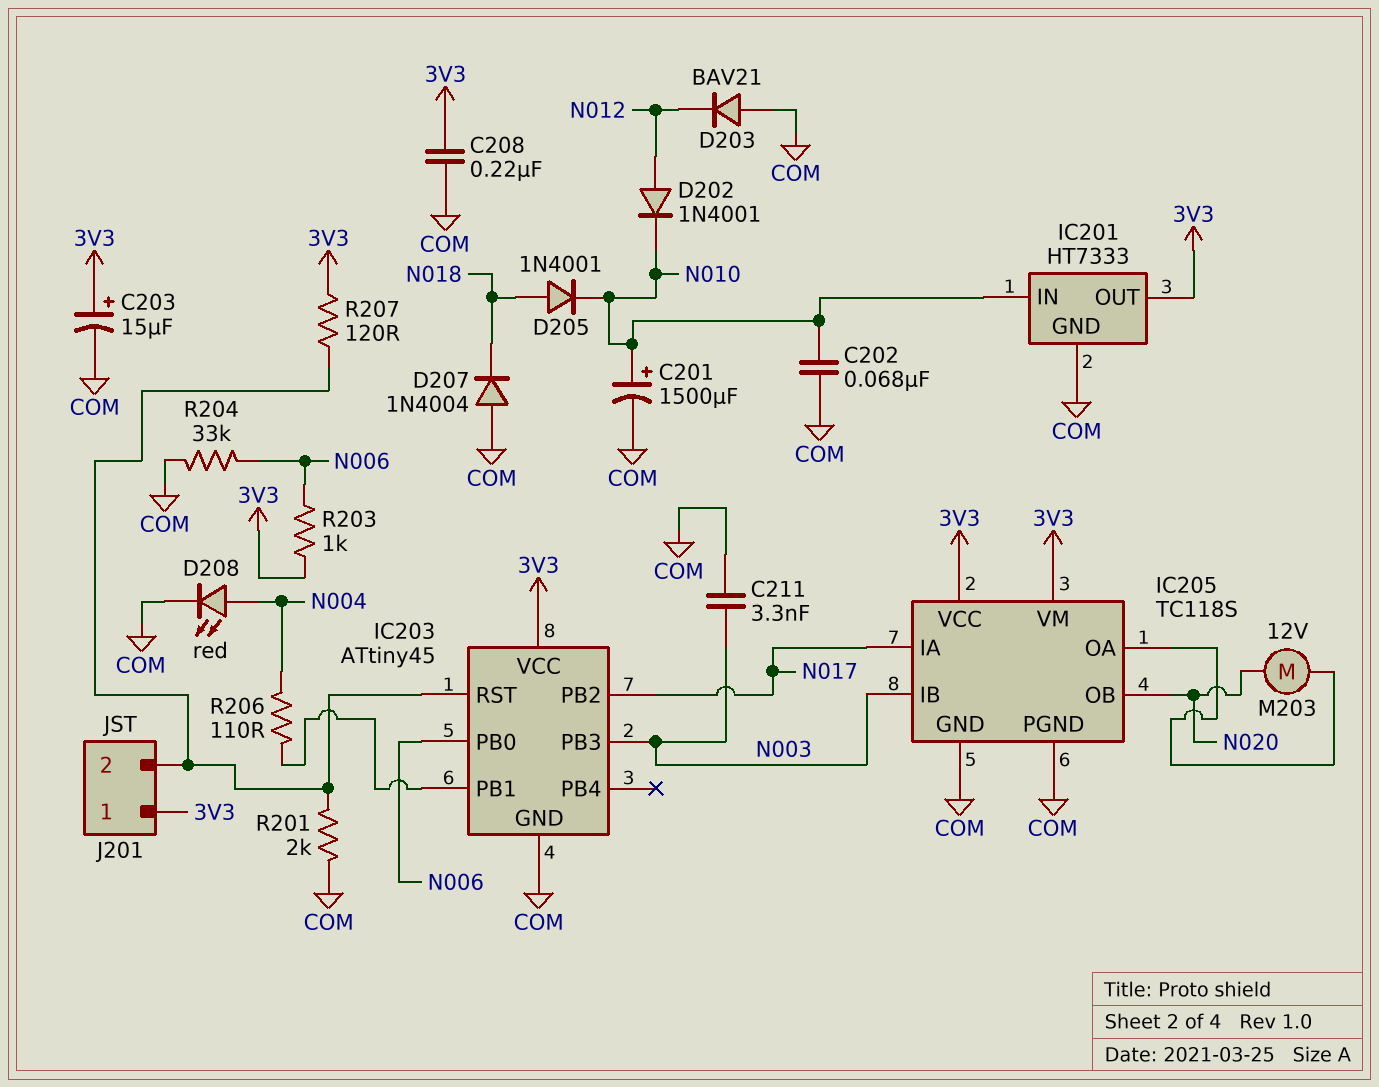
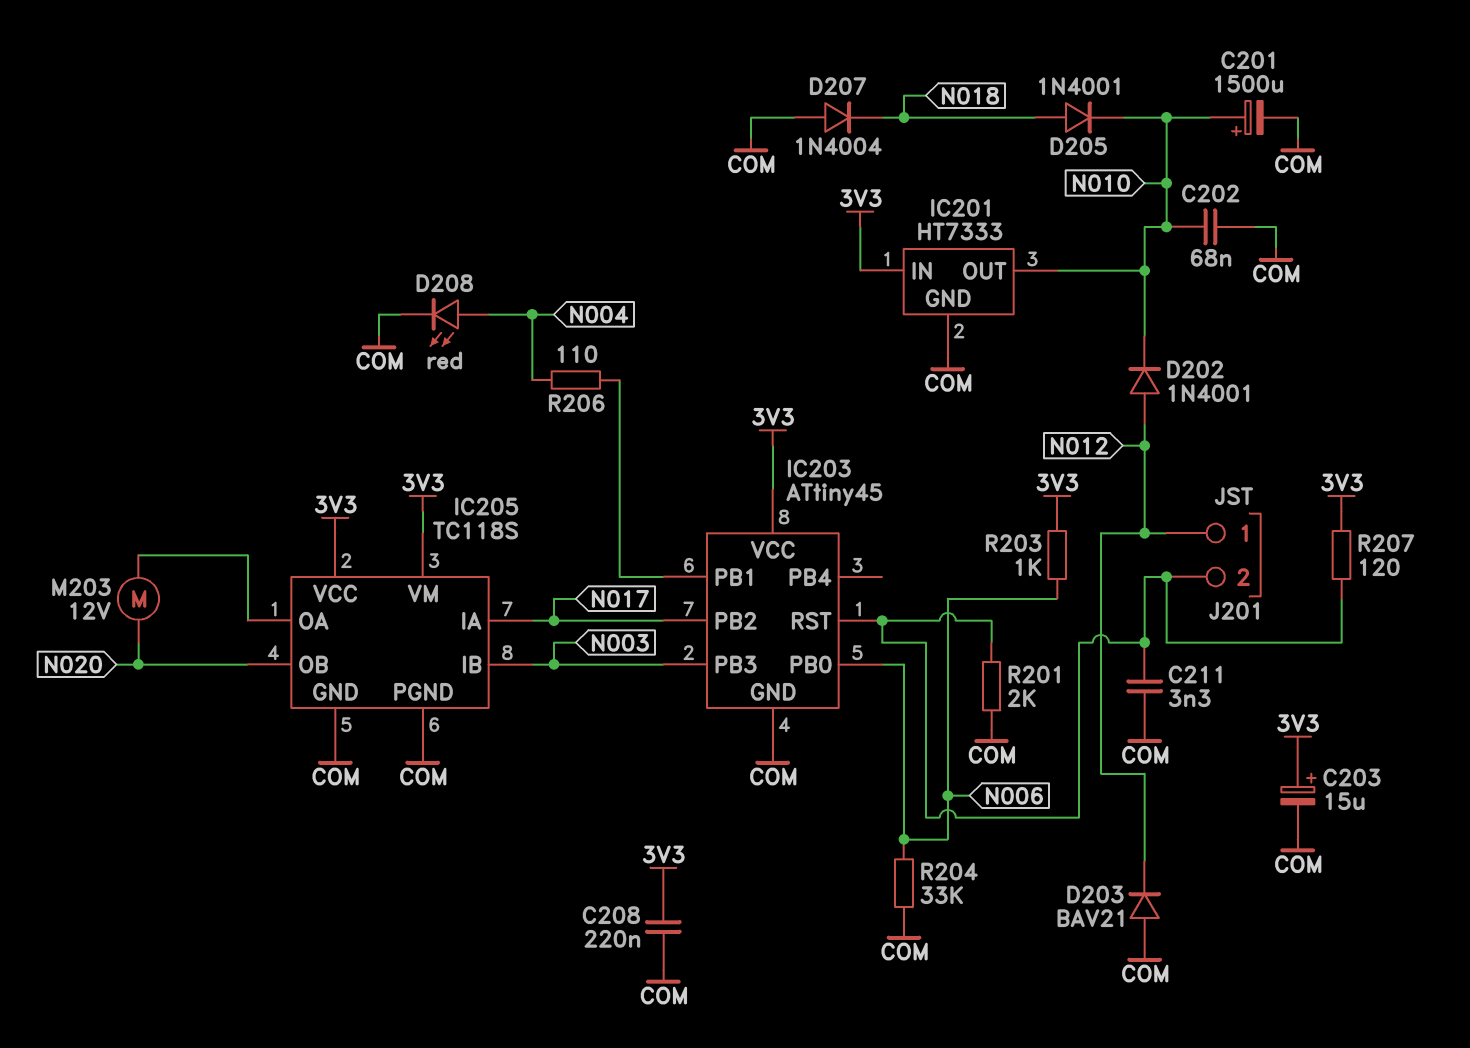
C211: 3.3nF (COM, N003) -> 3.3nF (COM, IC203/RST)
IC201 pin IN: N010 -> 3V3
IC201 pin OUT: 3V3 -> N010
J201 pin 1: 3V3 -> N012

